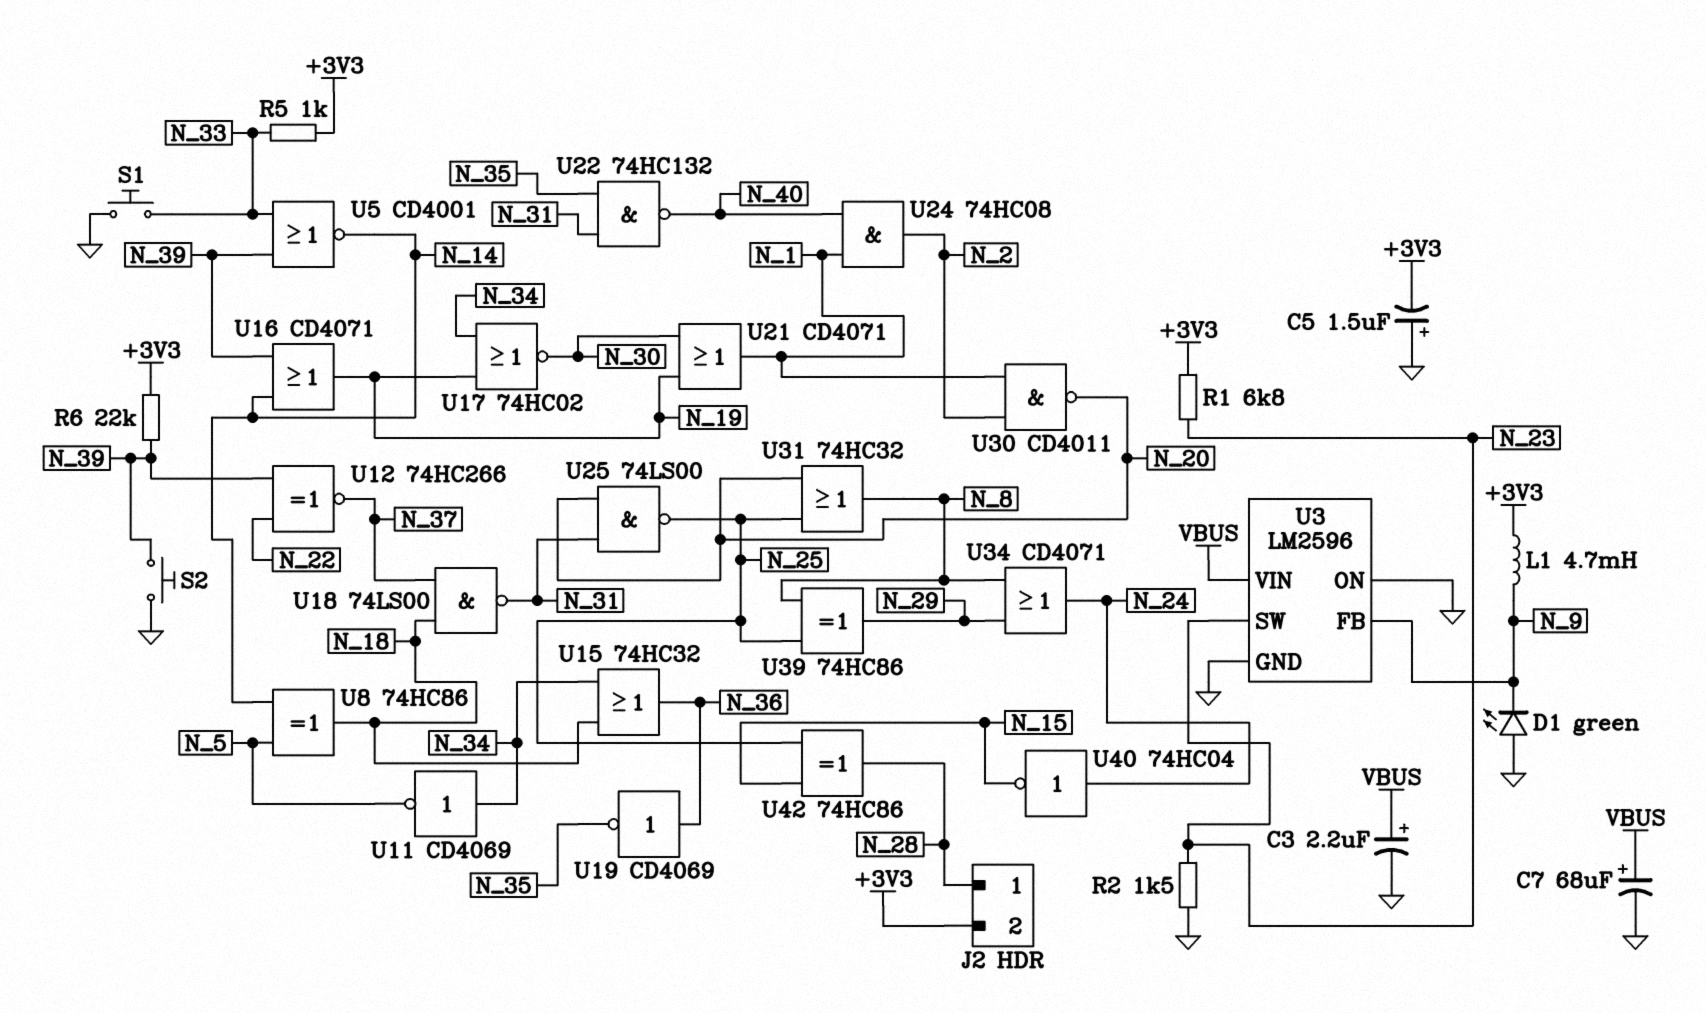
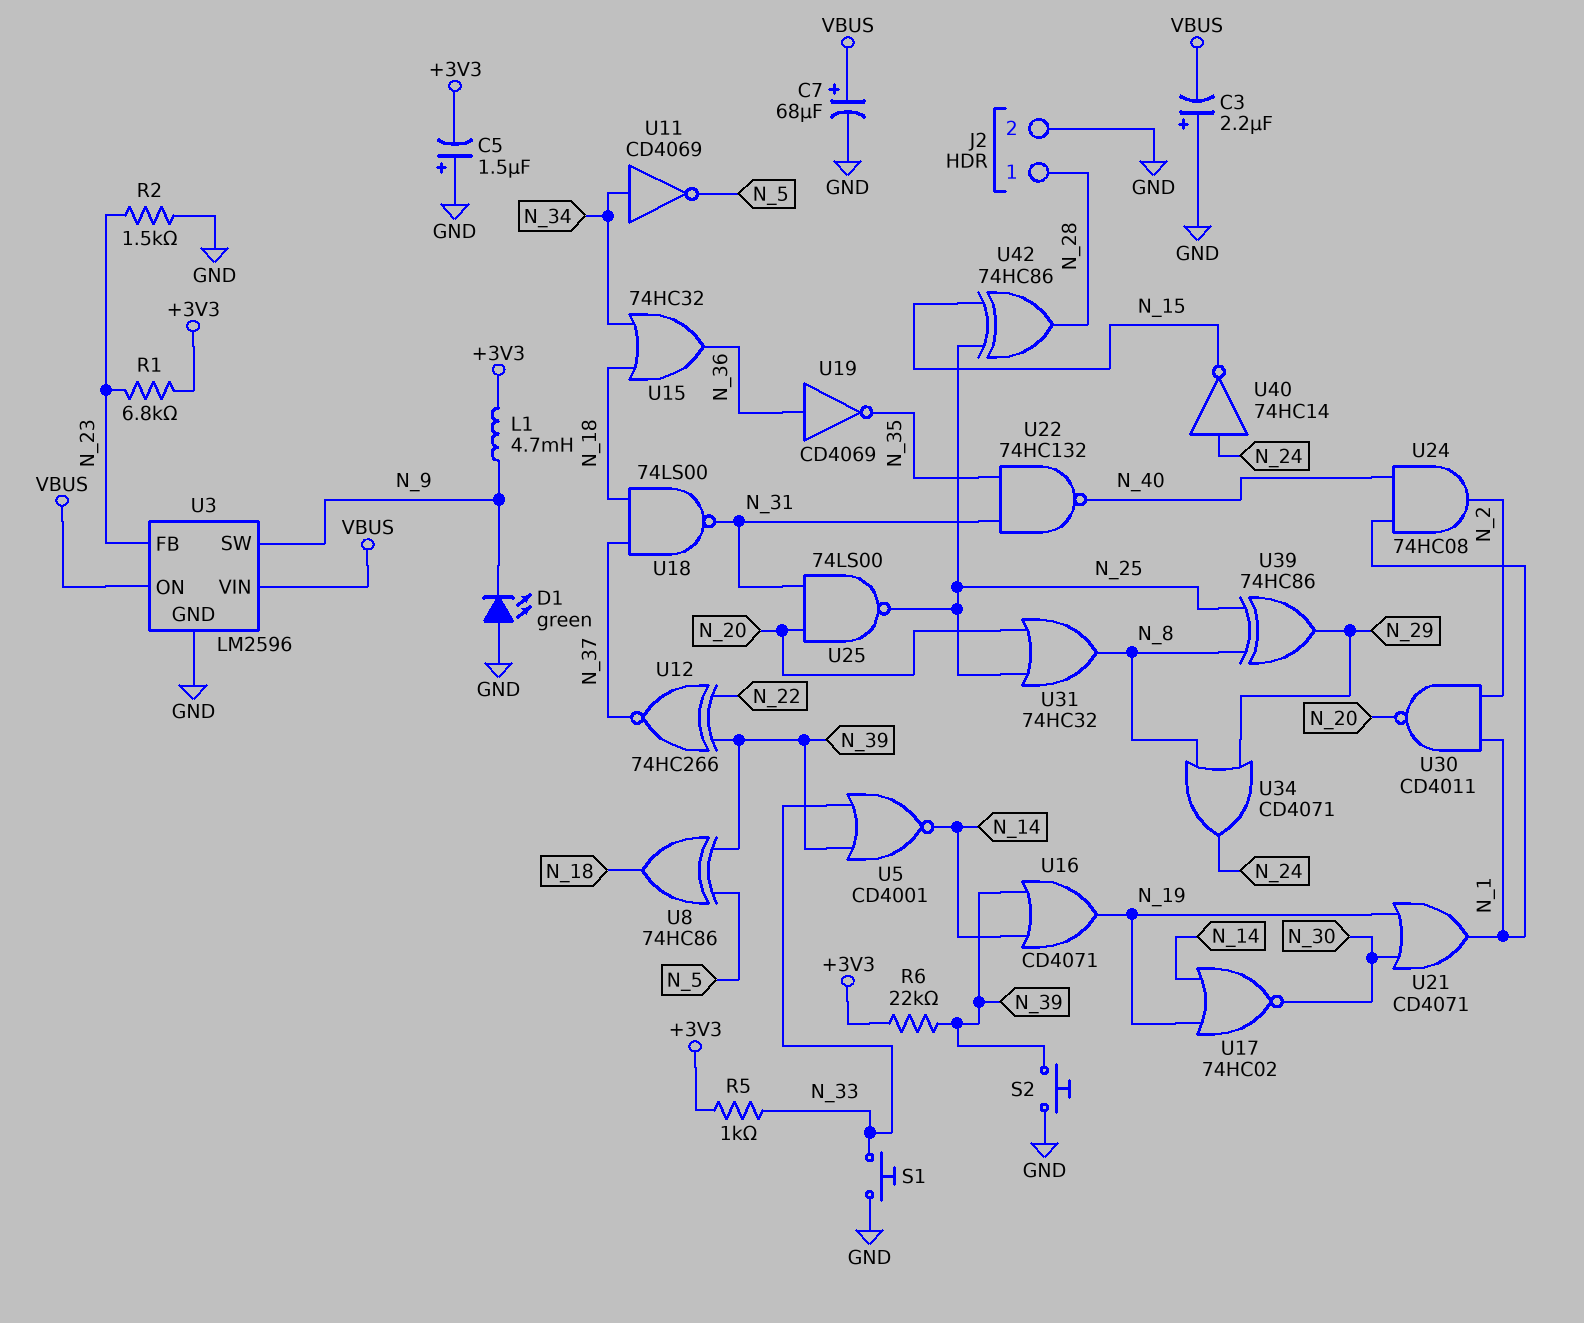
C3: 2.2uF (plus VBUS, minus GND) -> 2.2uF (plus GND, minus VBUS)
J2 pin 2: +3V3 -> GND
U3 pin FB: N_9 -> N_23
U3 pin ON: GND -> VBUS
U3 pin SW: N_23 -> N_9
U8: XOR 74HC86 (in N_5, in N_14, out N_18) -> XOR 74HC86 (in N_5, in N_39, out N_18)
U17: NOR 74HC02 (in N_19, in N_34, out N_30) -> NOR 74HC02 (in N_14, in N_19, out N_30)
U40: NOT 74HC04 (in N_24, out N_15) -> NOT 74HC14 (in N_24, out N_15)

